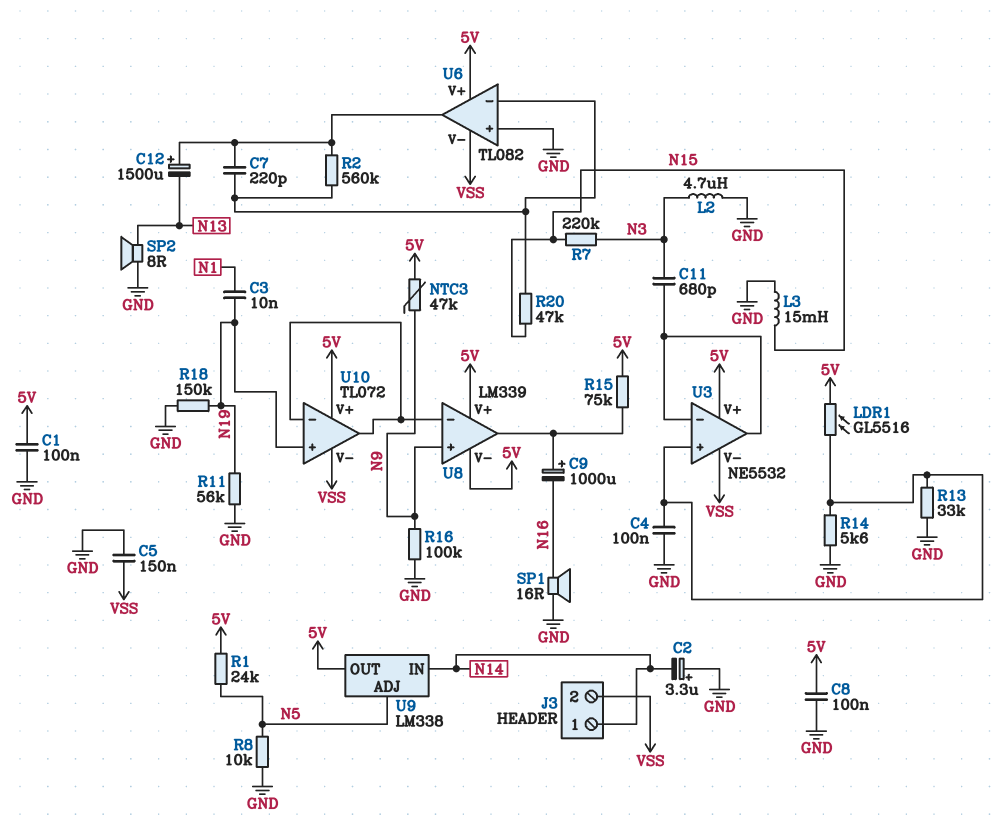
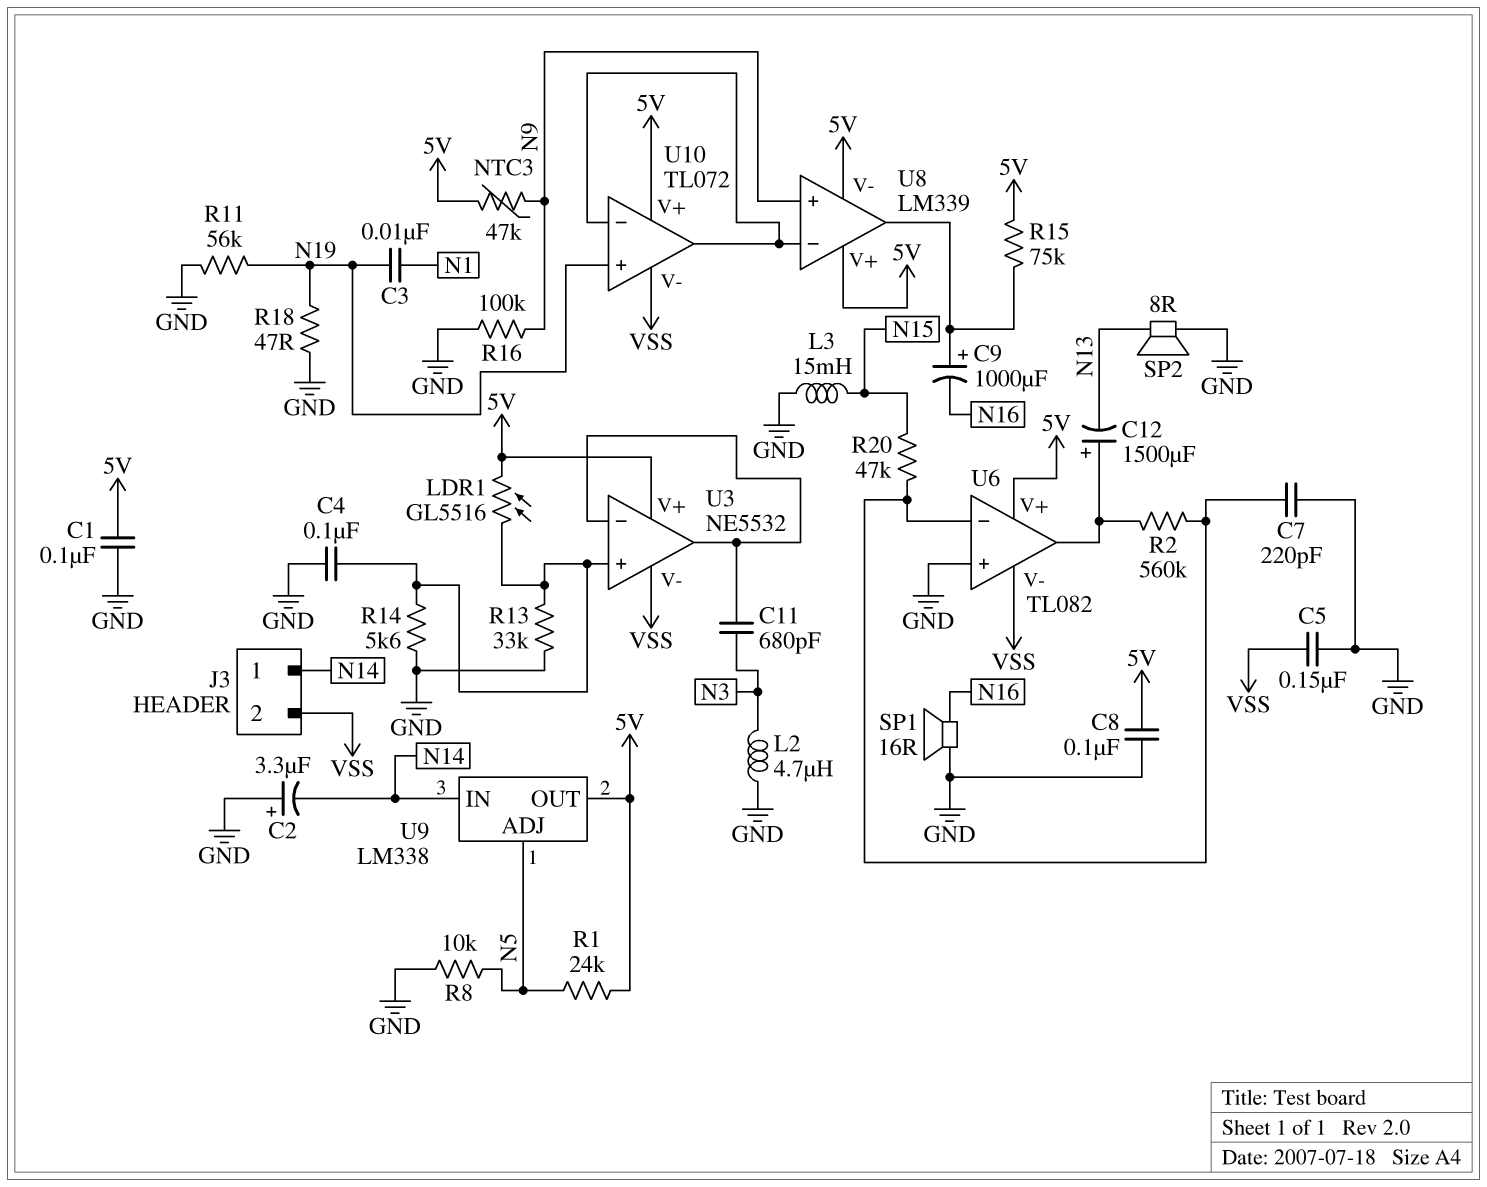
C7: 220pF (U6/in-, U6/out) -> 220pF (GND, U6/in-)
R7: 220k (N3, N15) -> none
R18: 150k (GND, N19) -> 47 (GND, N19)

